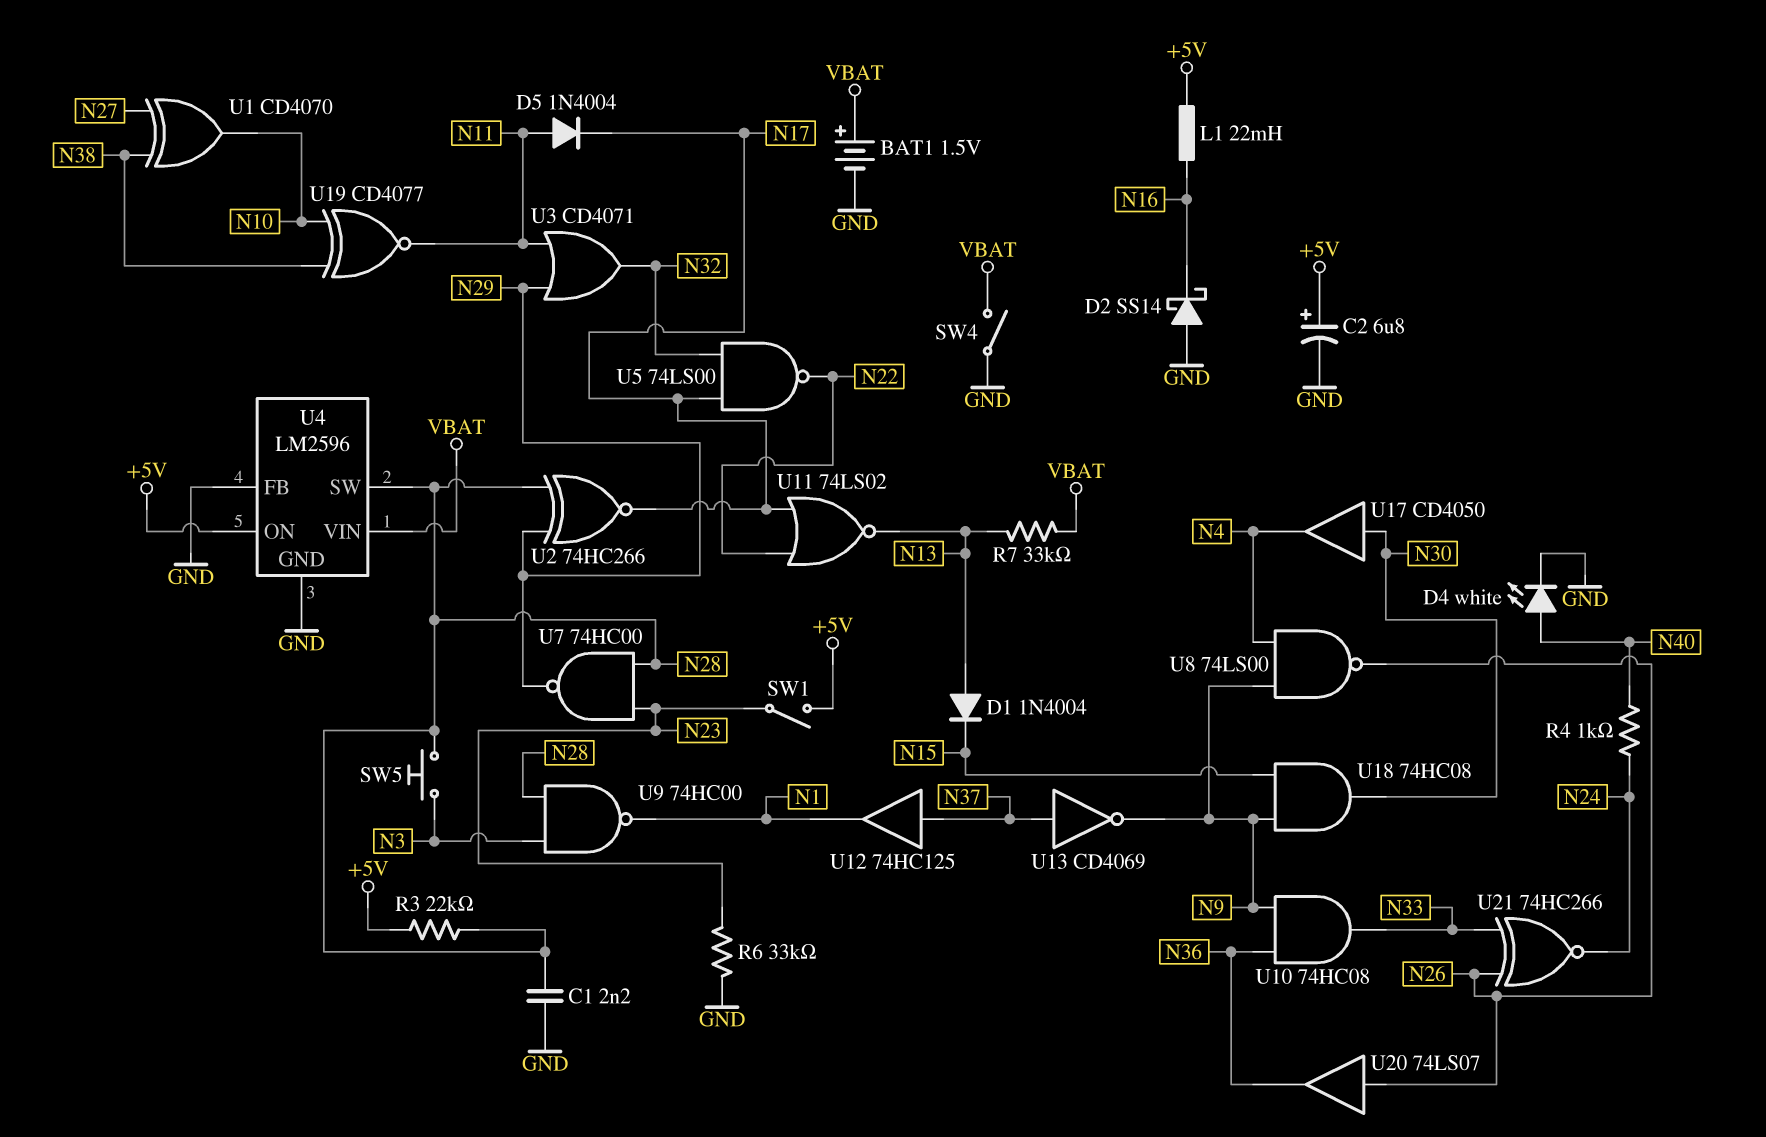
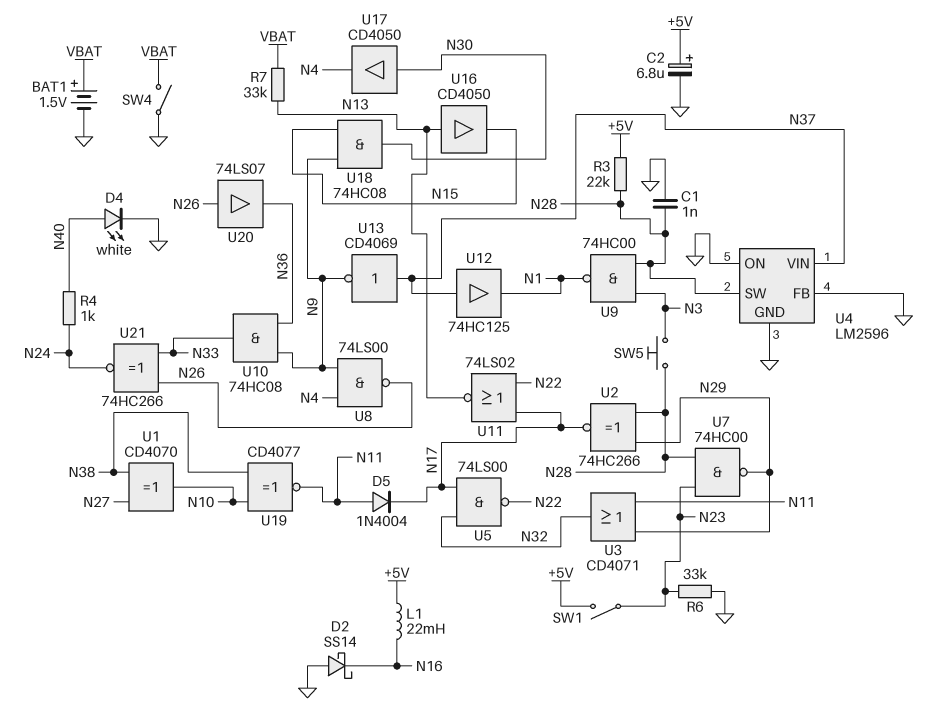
C1: 2.2nF (GND, N28) -> 1nF (GND, N28)
D1: diode 1N4004 (A N13, K N15) -> none
U4 pin ON: +5V -> GND
U4 pin VIN: VBAT -> N37
U16: none -> buffer CD4050 (in N13, out N15)

